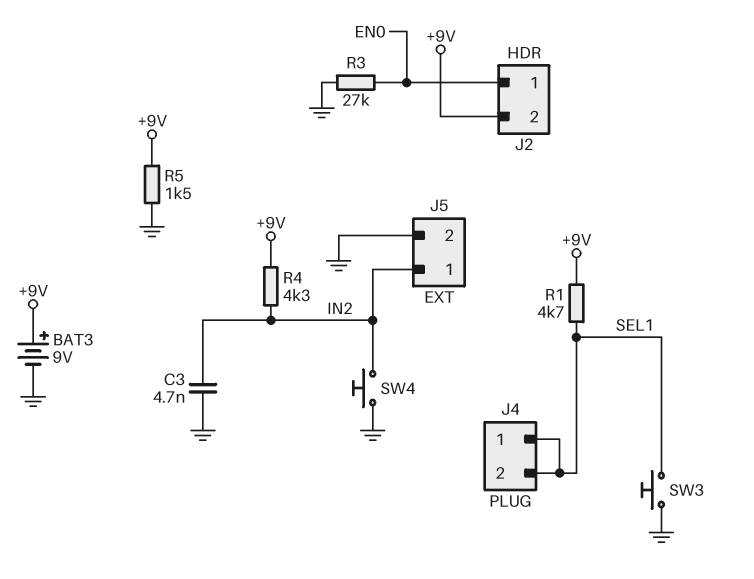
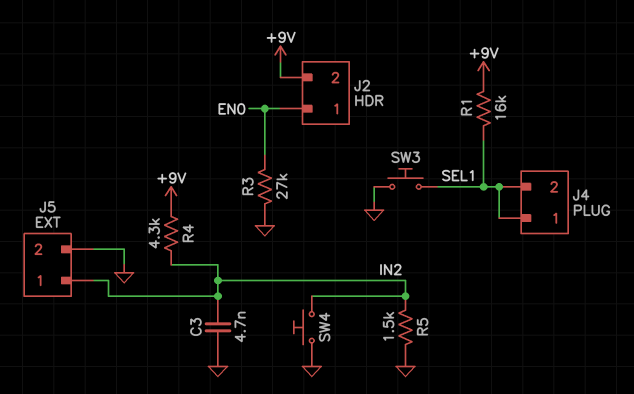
BAT3: 9V (plus +9V, minus GND) -> none
R1: 4.7k (+9V, SEL1) -> 16k (+9V, SEL1)
R5: 1.5k (+9V, GND) -> 1.5k (GND, IN2)

